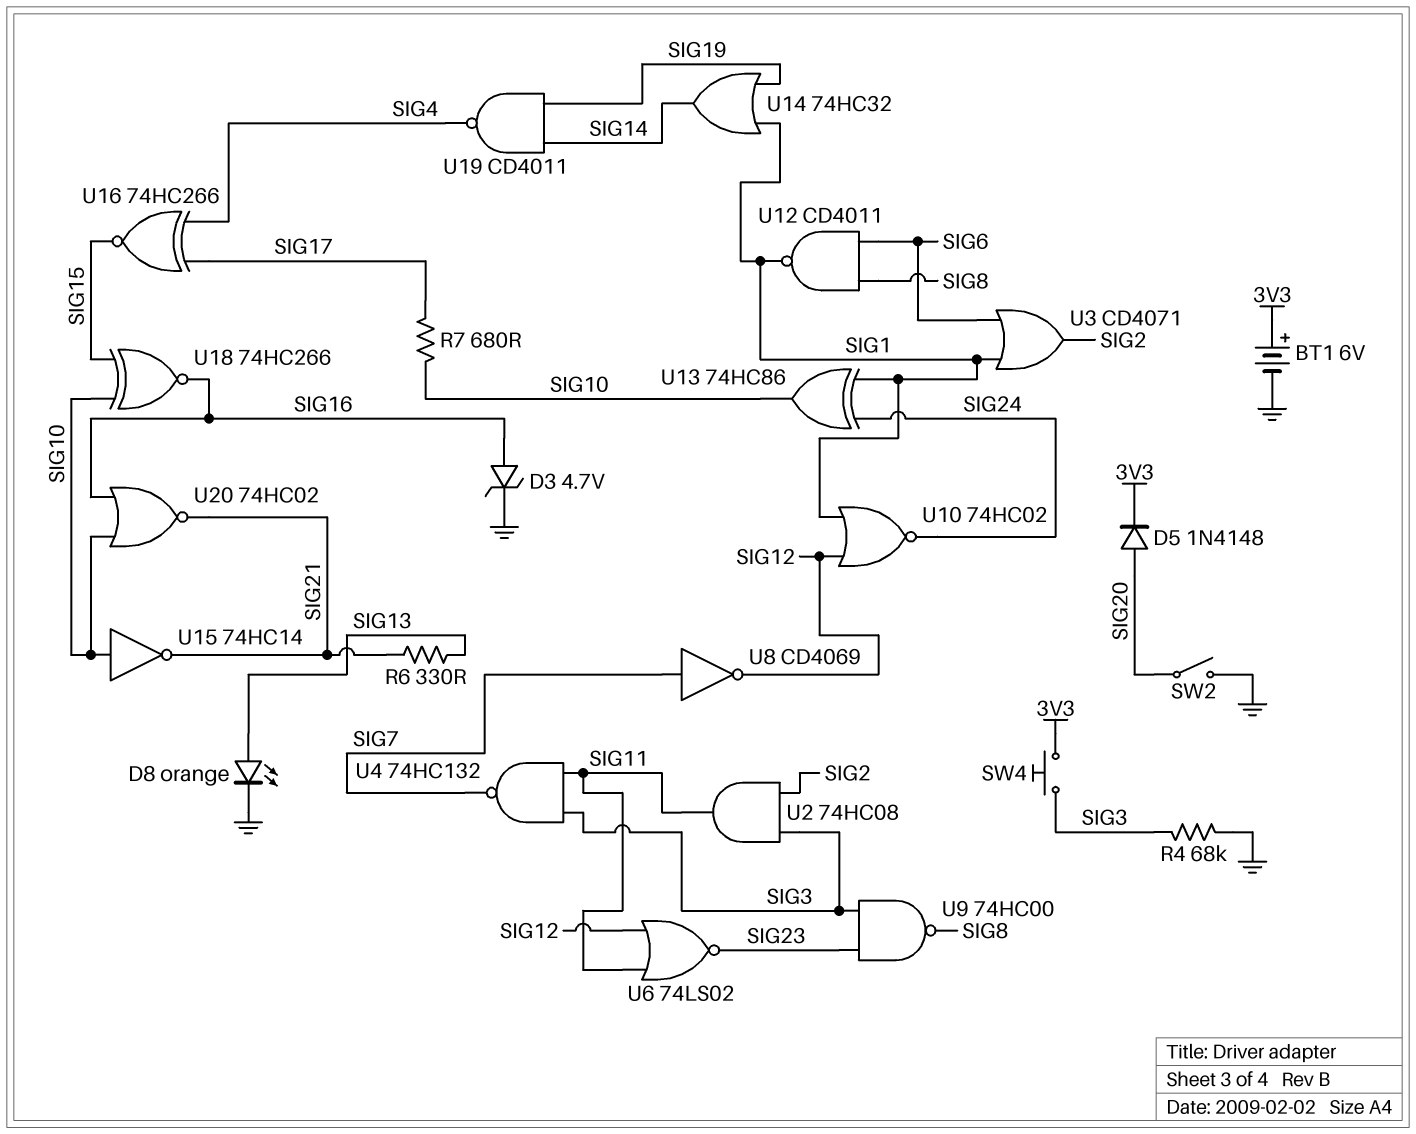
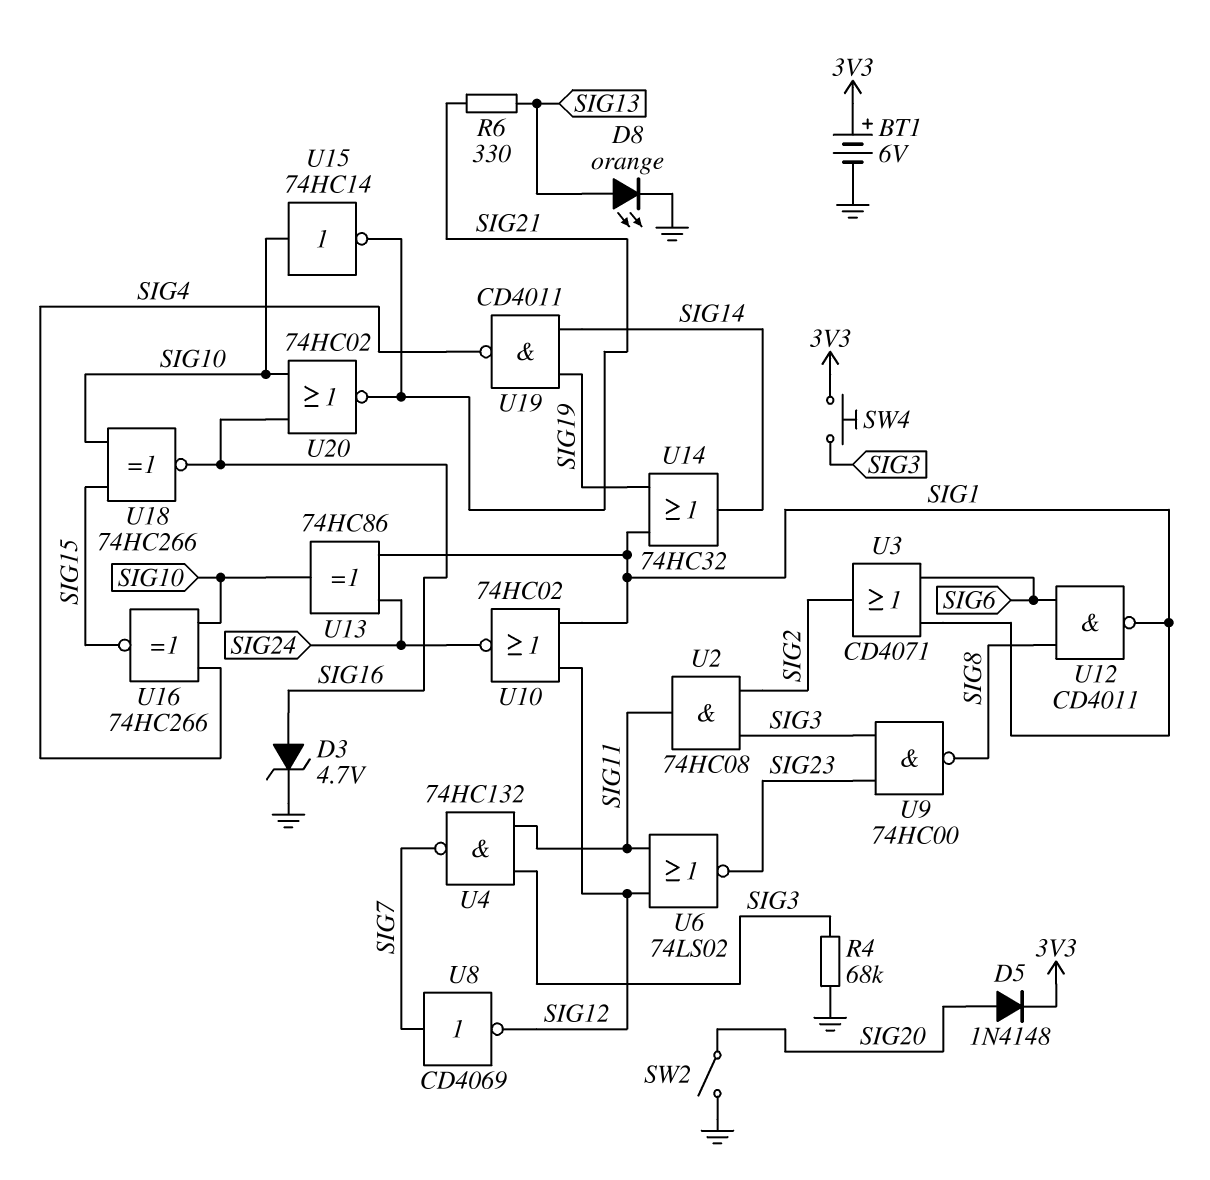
R7: 680 (SIG10, SIG17) -> none
U16: XNOR 74HC266 (in SIG4, in SIG17, out SIG15) -> XNOR 74HC266 (in SIG4, in SIG10, out SIG15)

